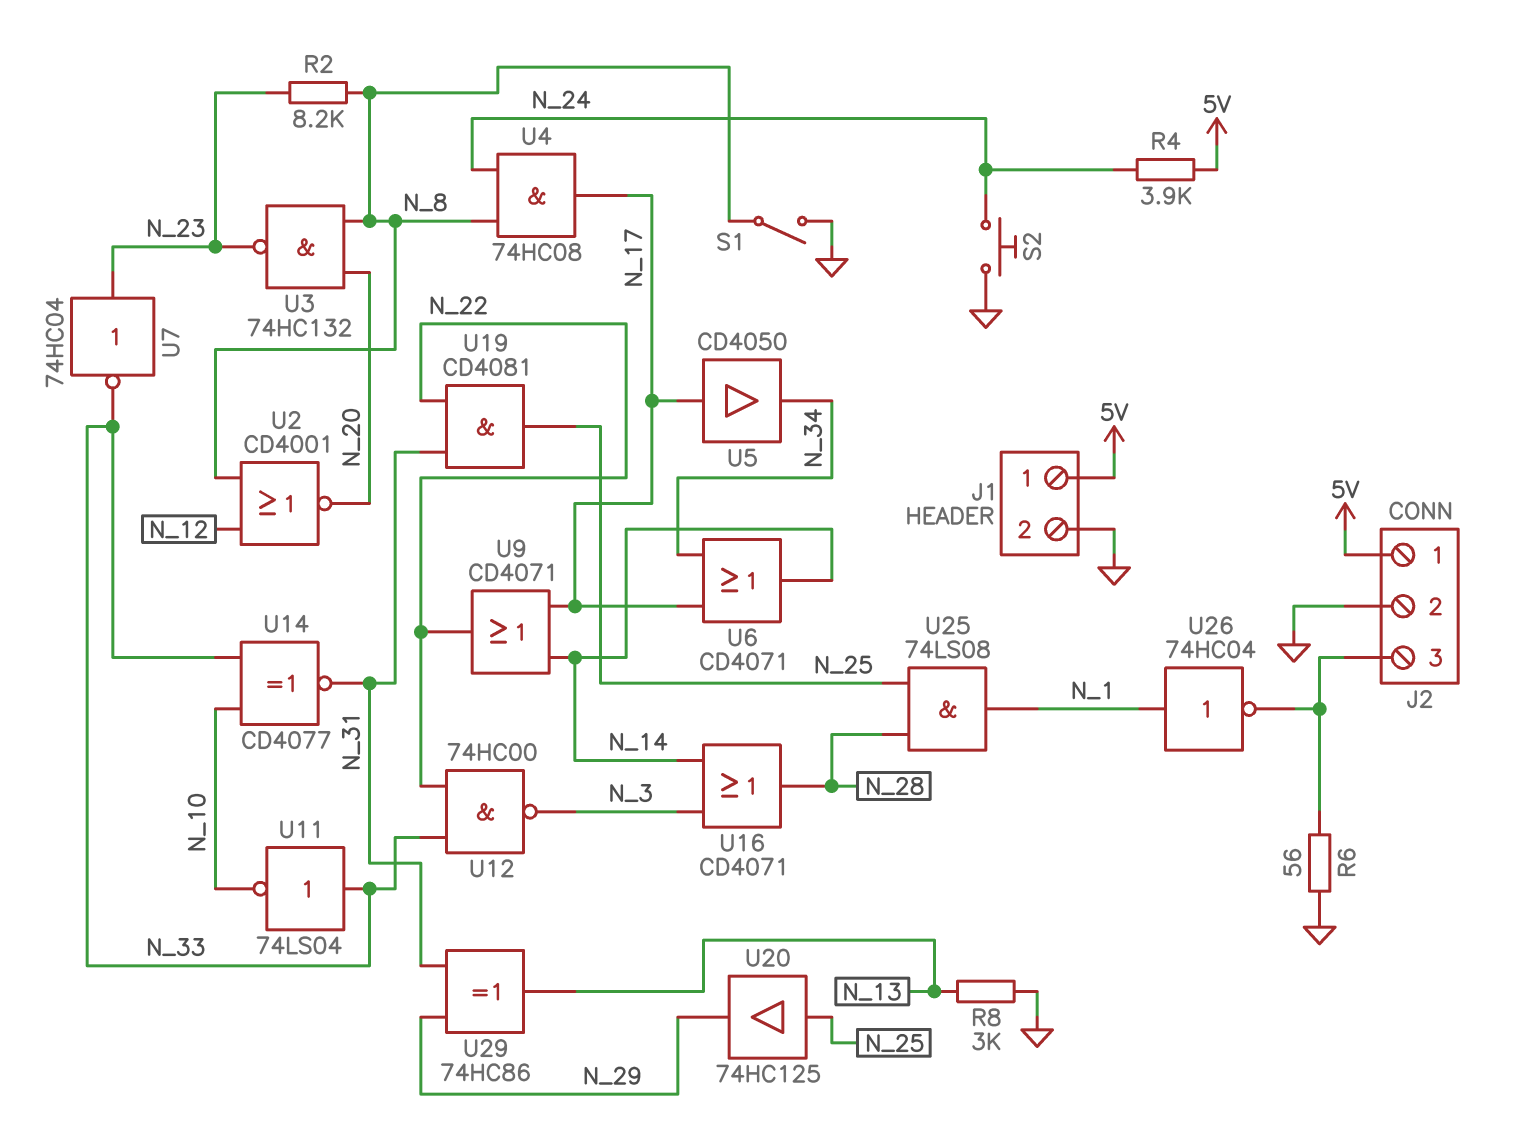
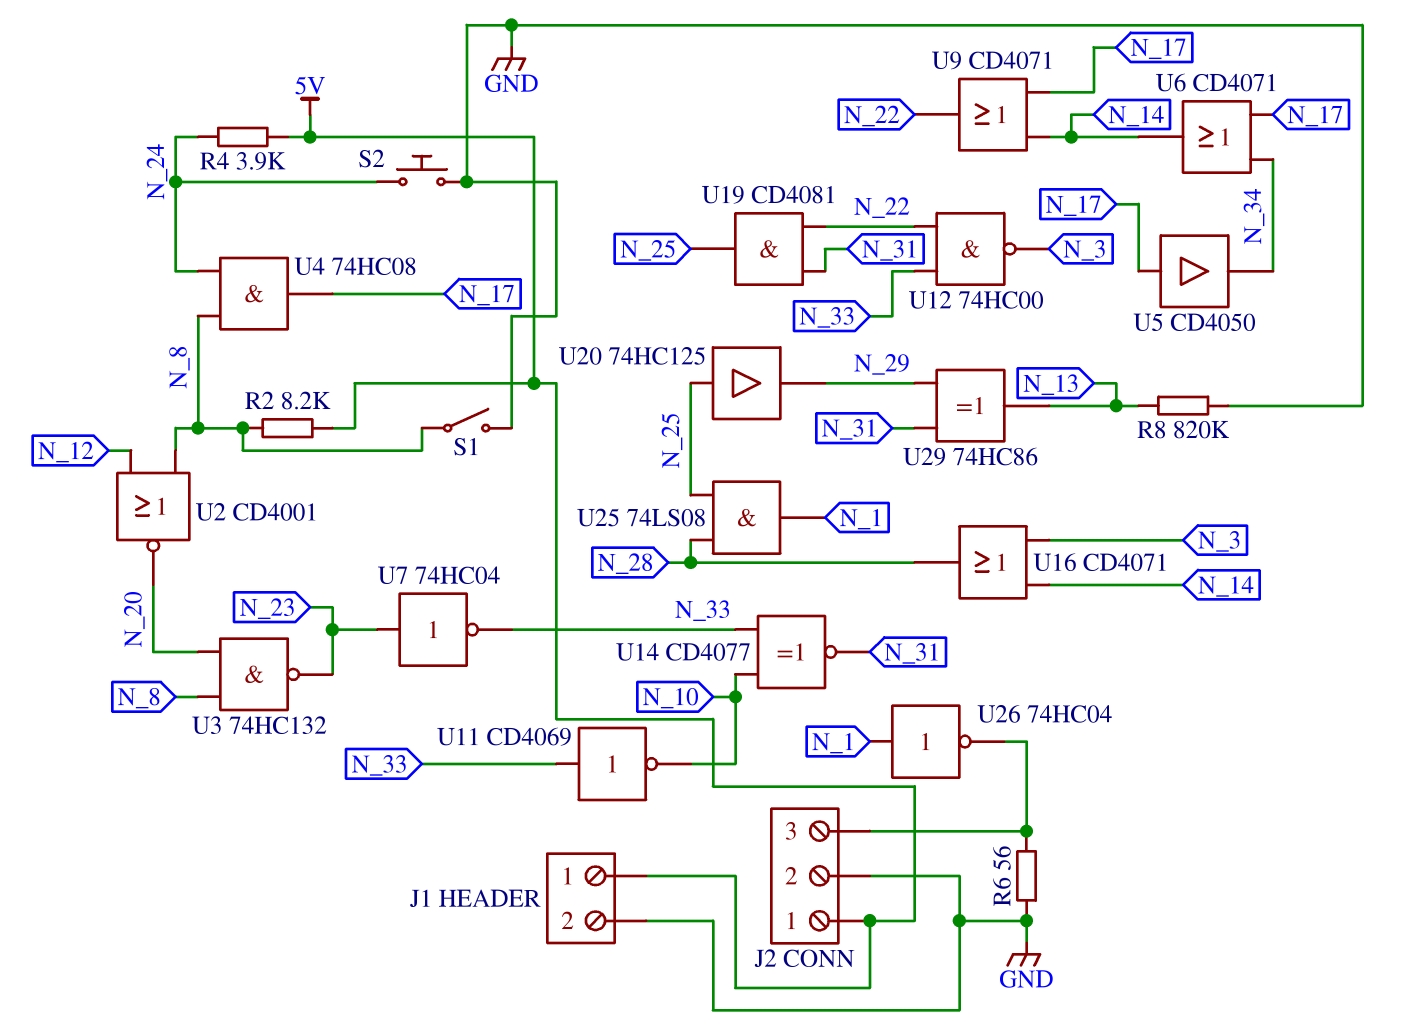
R2: 8.2k (N_8, N_23) -> 8.2k (5V, N_8)
R8: 3k (GND, N_13) -> 820k (GND, N_13)
U11: NOT 74LS04 (in N_33, out N_10) -> NOT CD4069 (in N_33, out N_10)

